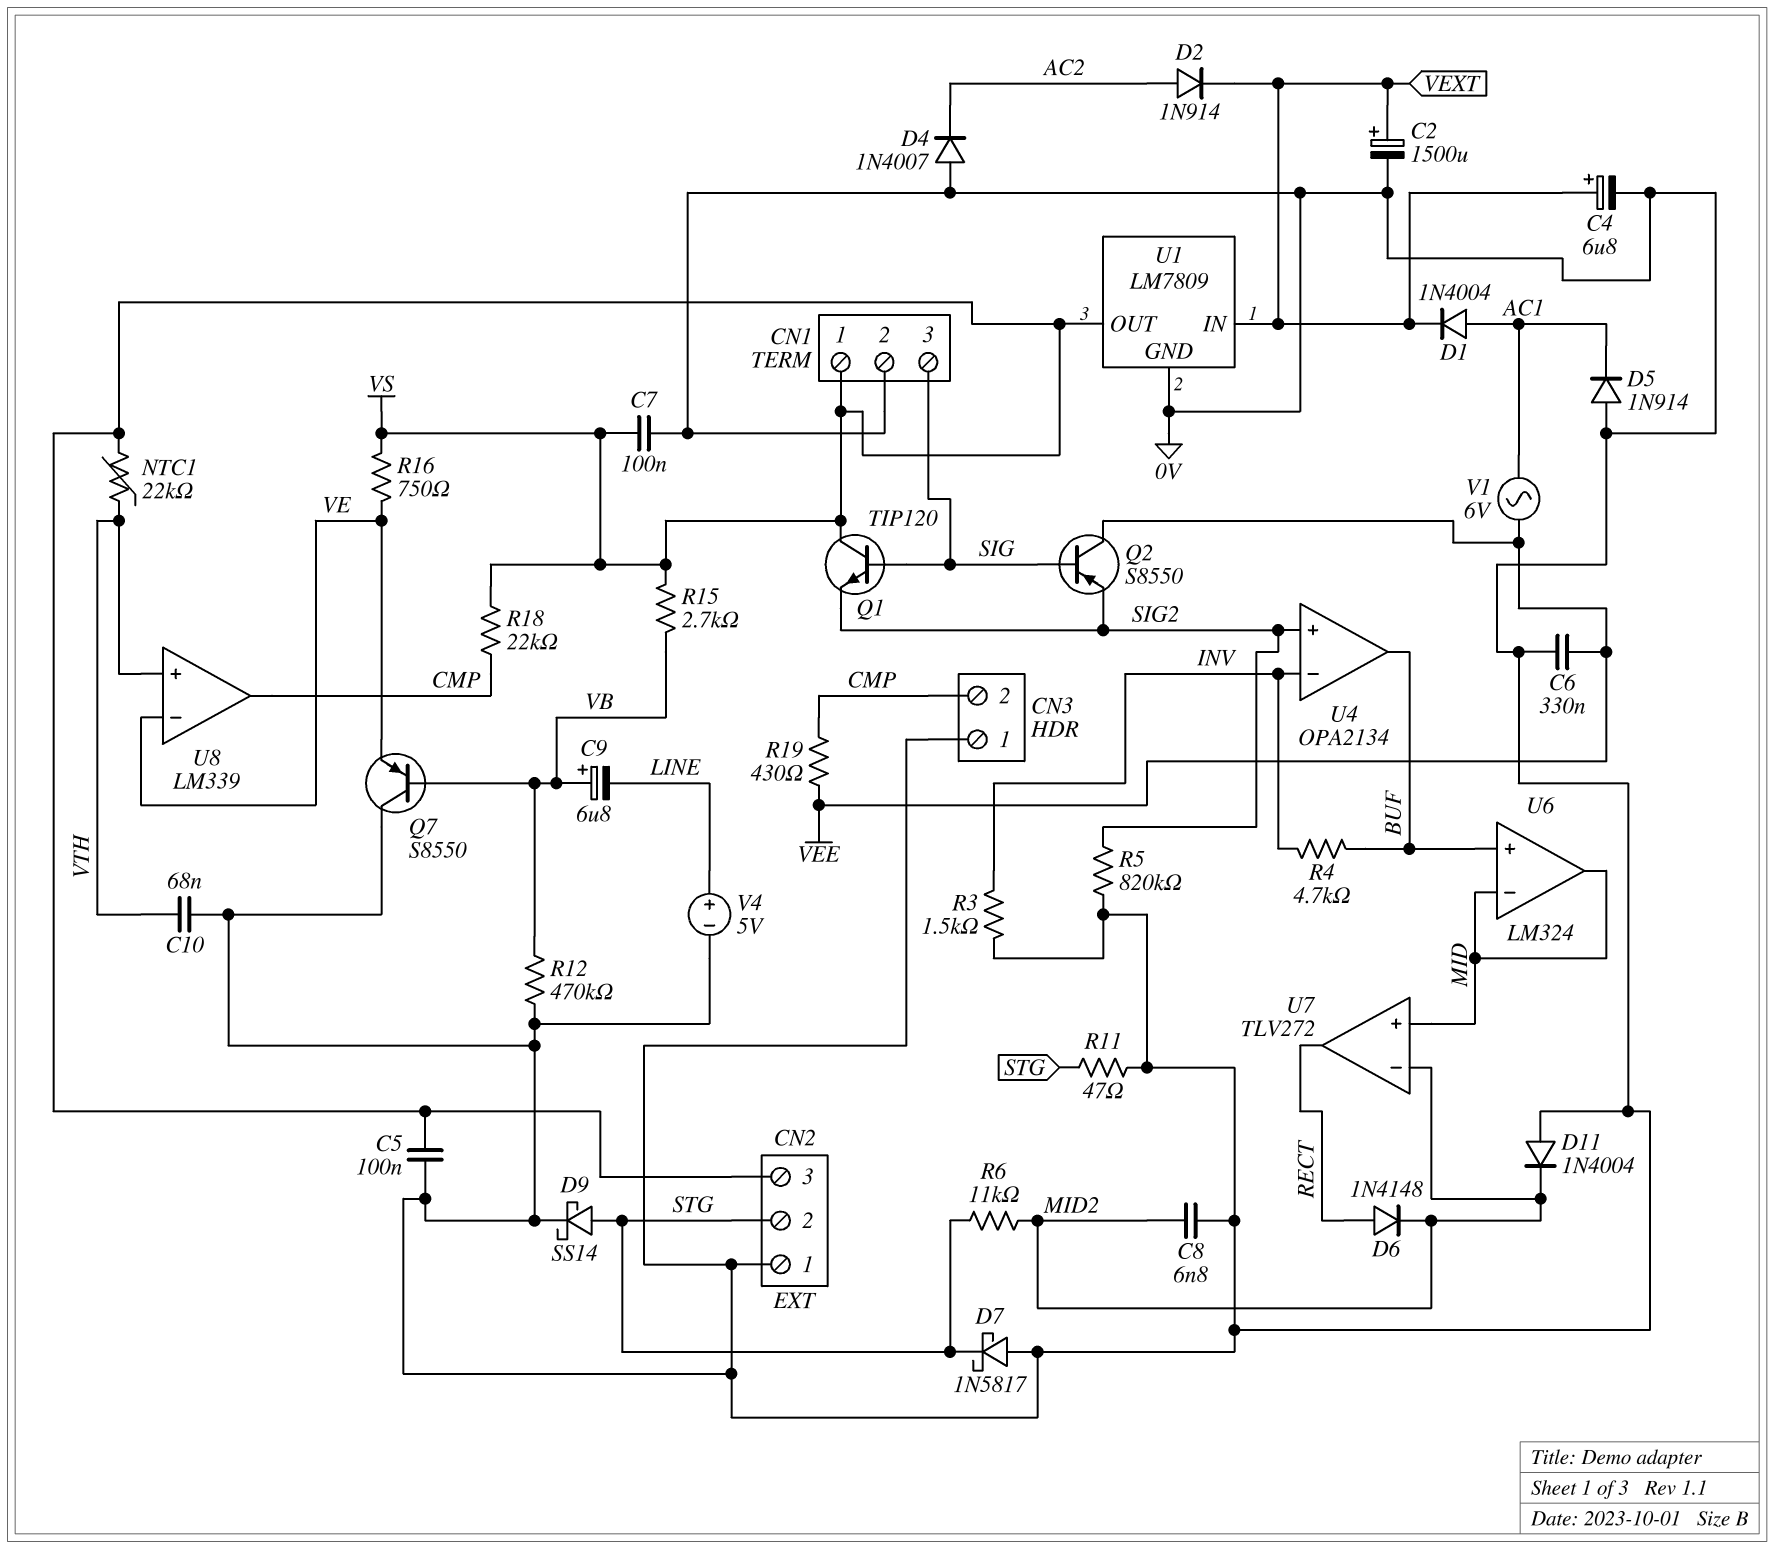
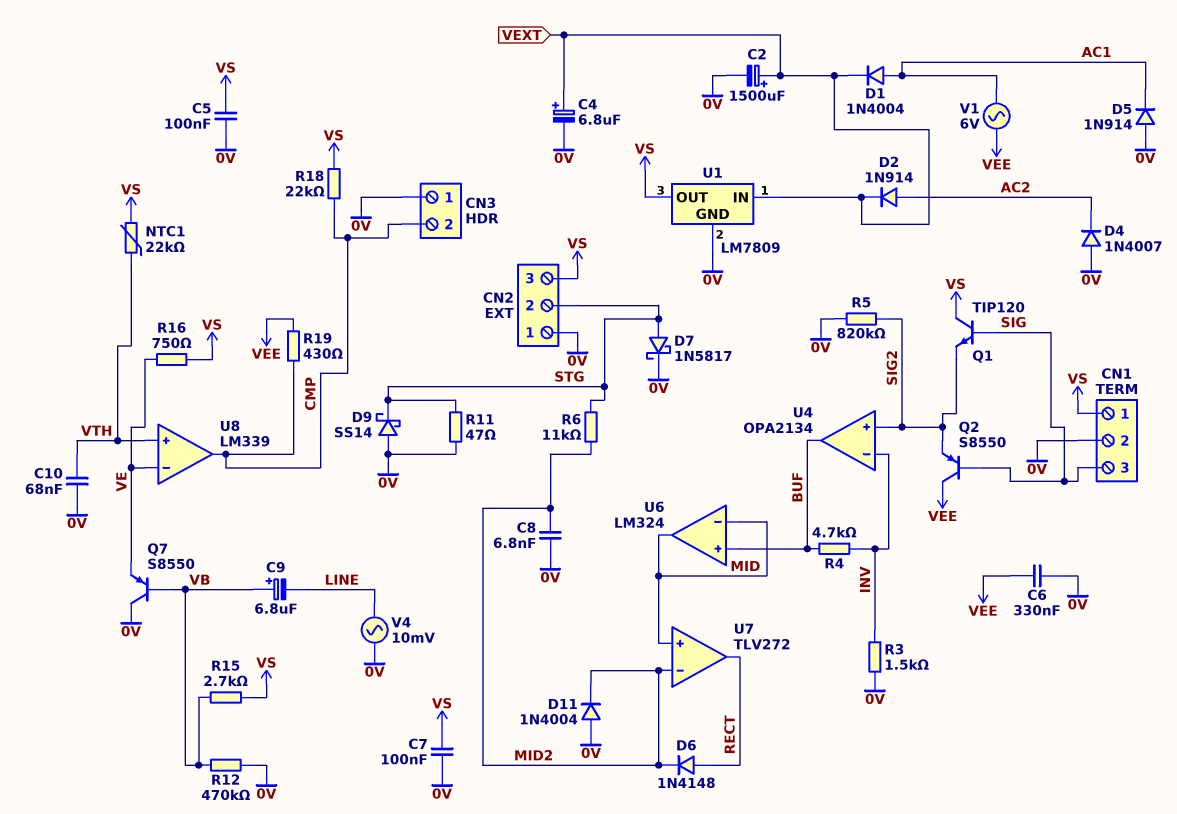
D7: schottky 1N5817 (A 0V, K STG) -> schottky 1N5817 (A STG, K 0V)
D9: schottky SS14 (A STG, K 0V) -> schottky SS14 (A 0V, K STG)
V4: 5V (plus LINE, minus 0V) -> AC 10mV (0V, LINE)

